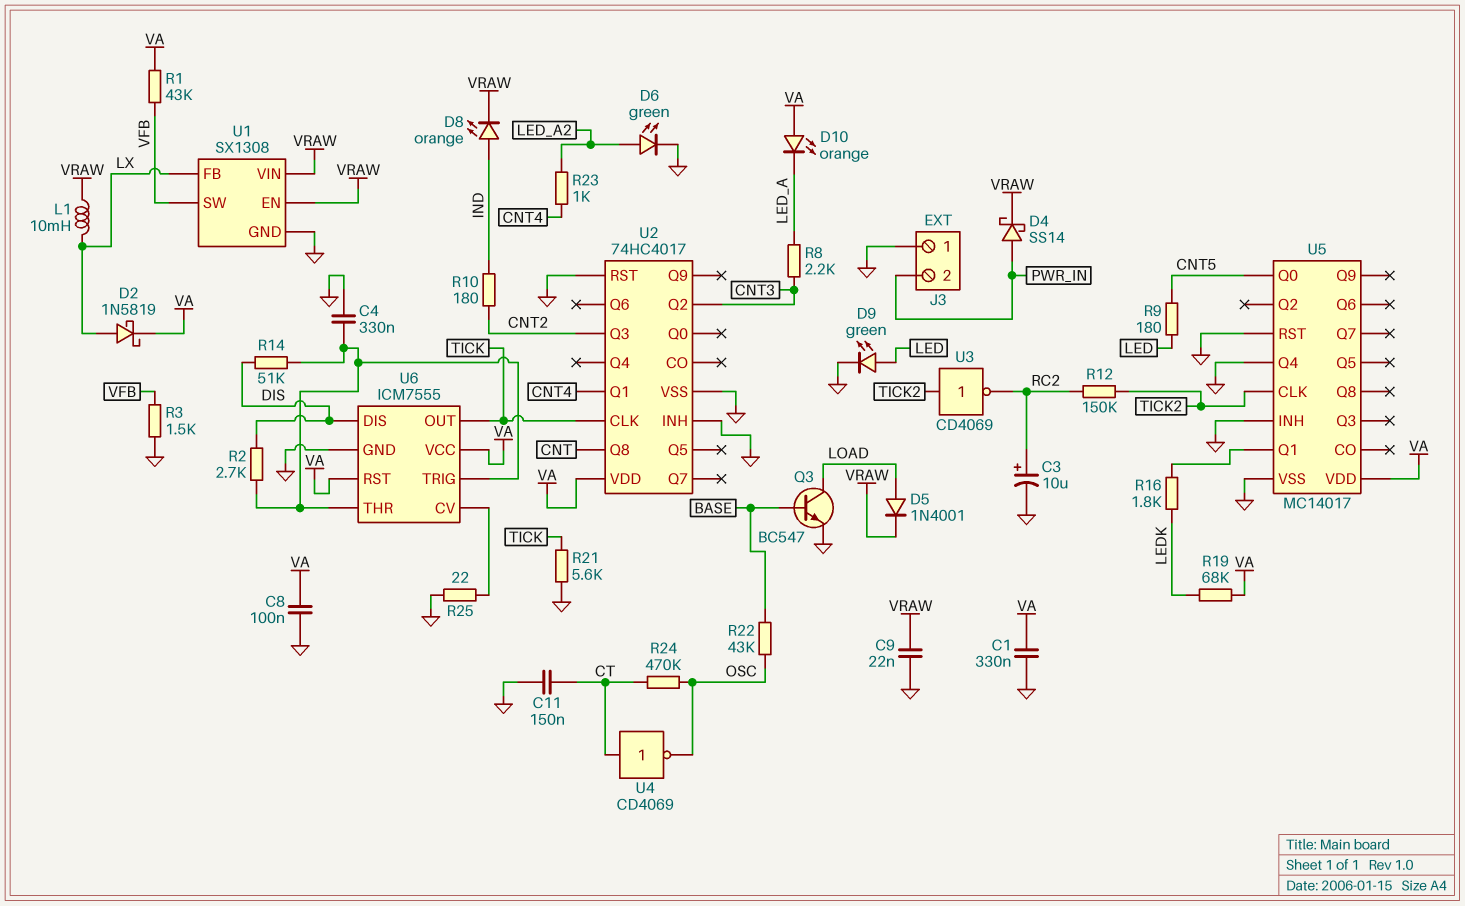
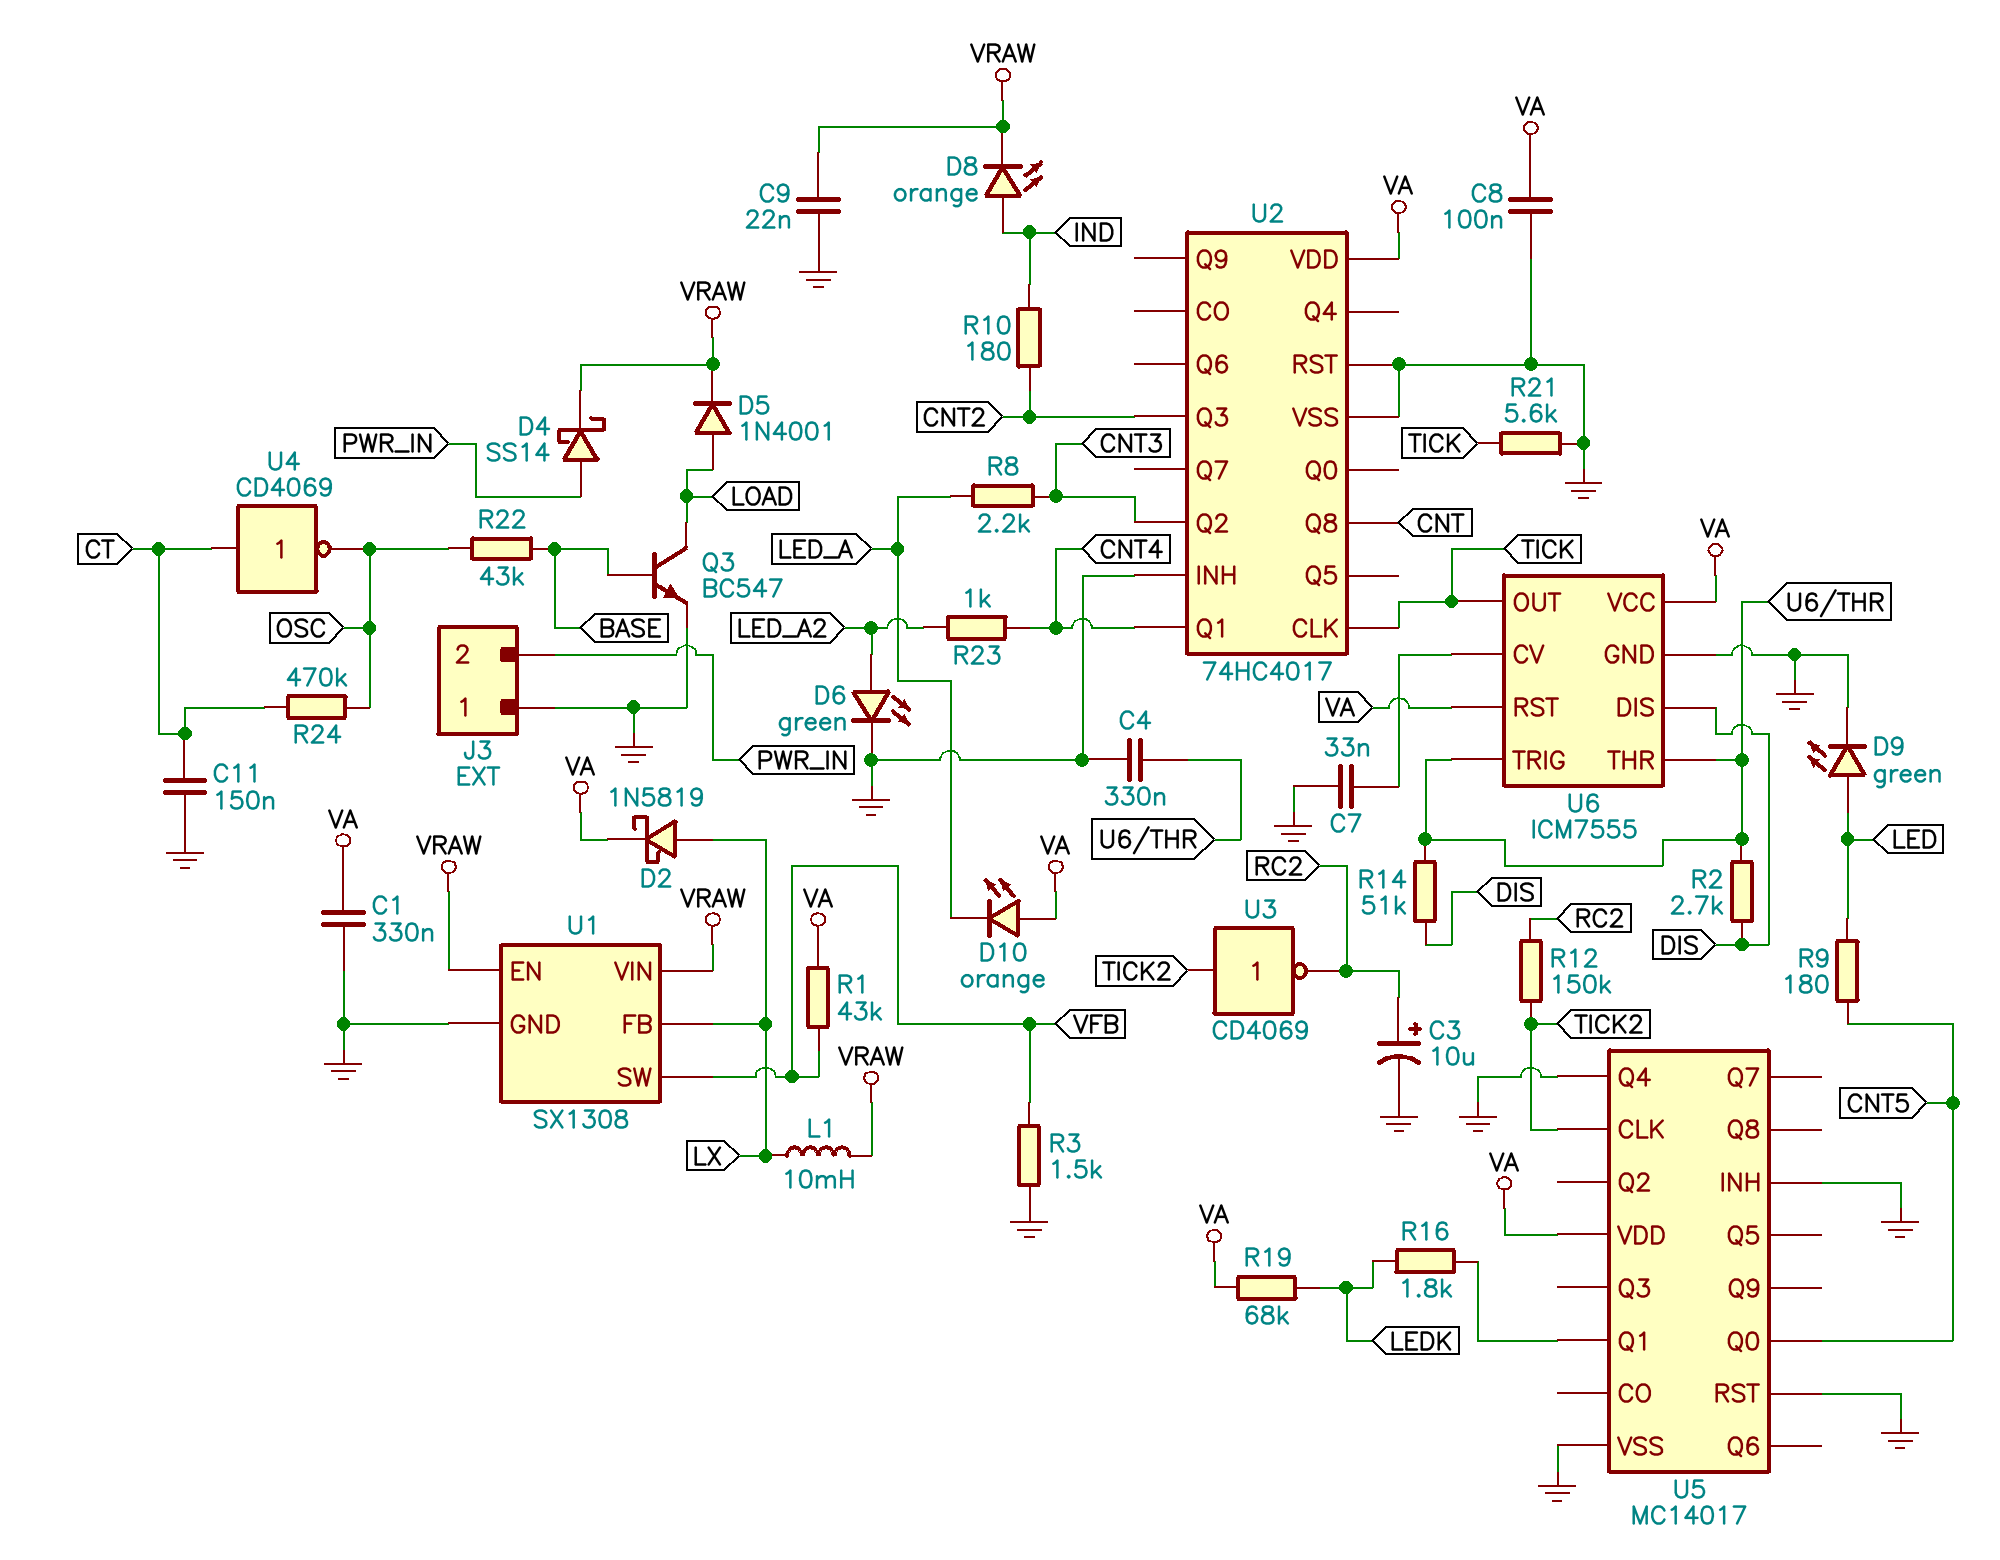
C7: none -> 33nF (GND, U6/CV)
R25: 22 (GND, U6/CV) -> none

